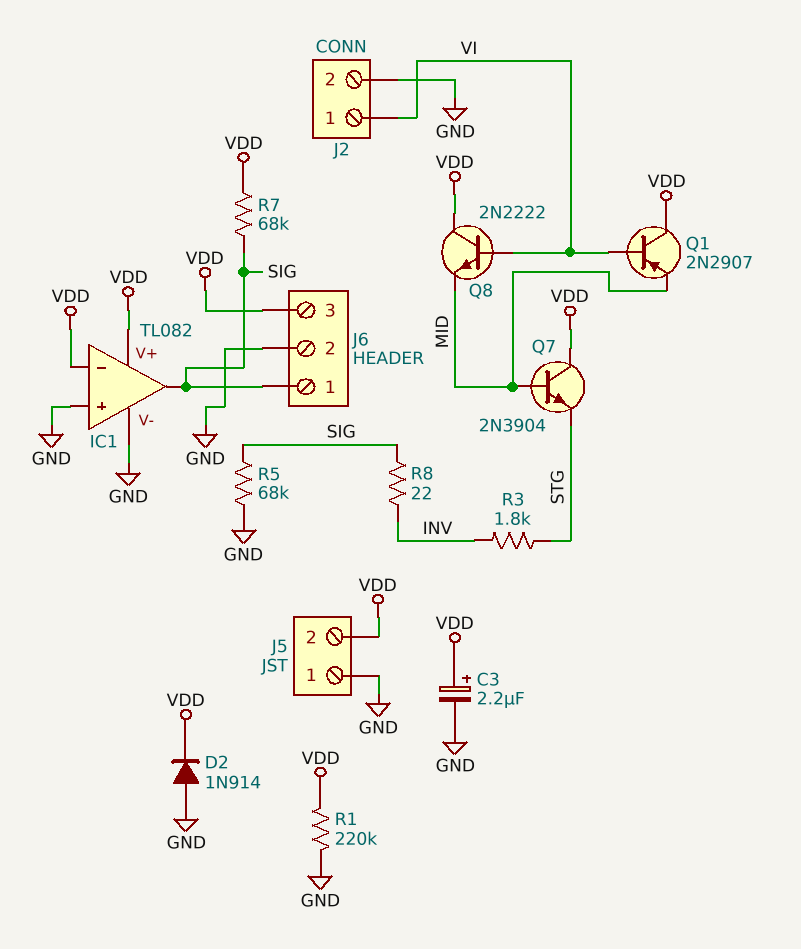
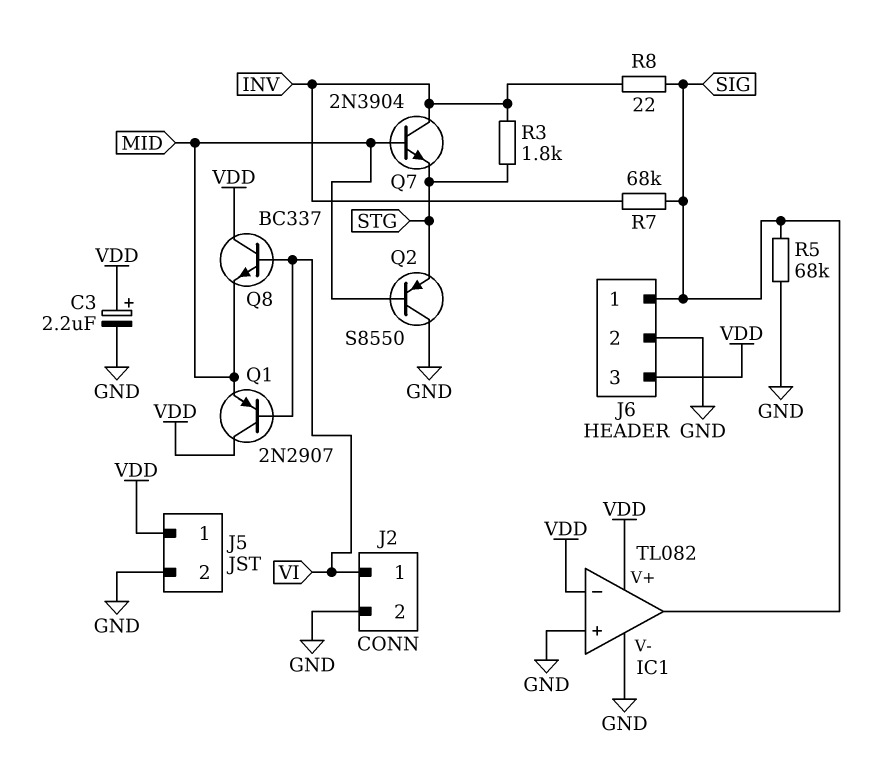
D2: diode 1N914 (A GND, K VDD) -> none
J5 pin 1: GND -> VDD
J5 pin 2: VDD -> GND
Q2: none -> PNP S8550 (B MID, C GND, E STG)
Q7: NPN 2N3904 (B MID, C VDD, E STG) -> NPN 2N3904 (B MID, C INV, E STG)
Q8: NPN 2N2222 (B VI, C VDD, E MID) -> NPN BC337 (B VI, C VDD, E MID)
R1: 220k (GND, VDD) -> none
R7: 68k (SIG, VDD) -> 68k (INV, SIG)

